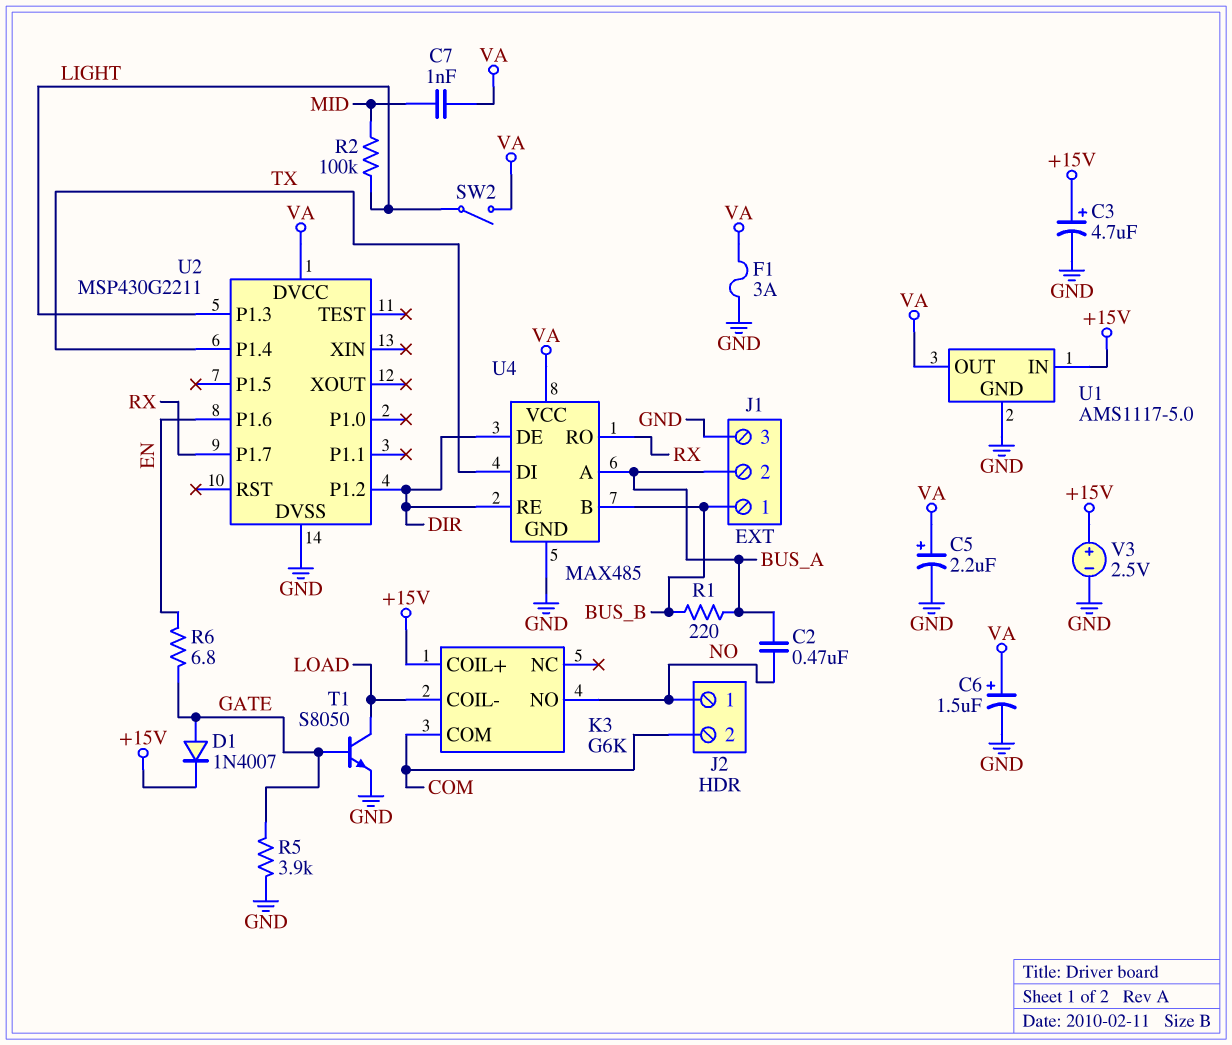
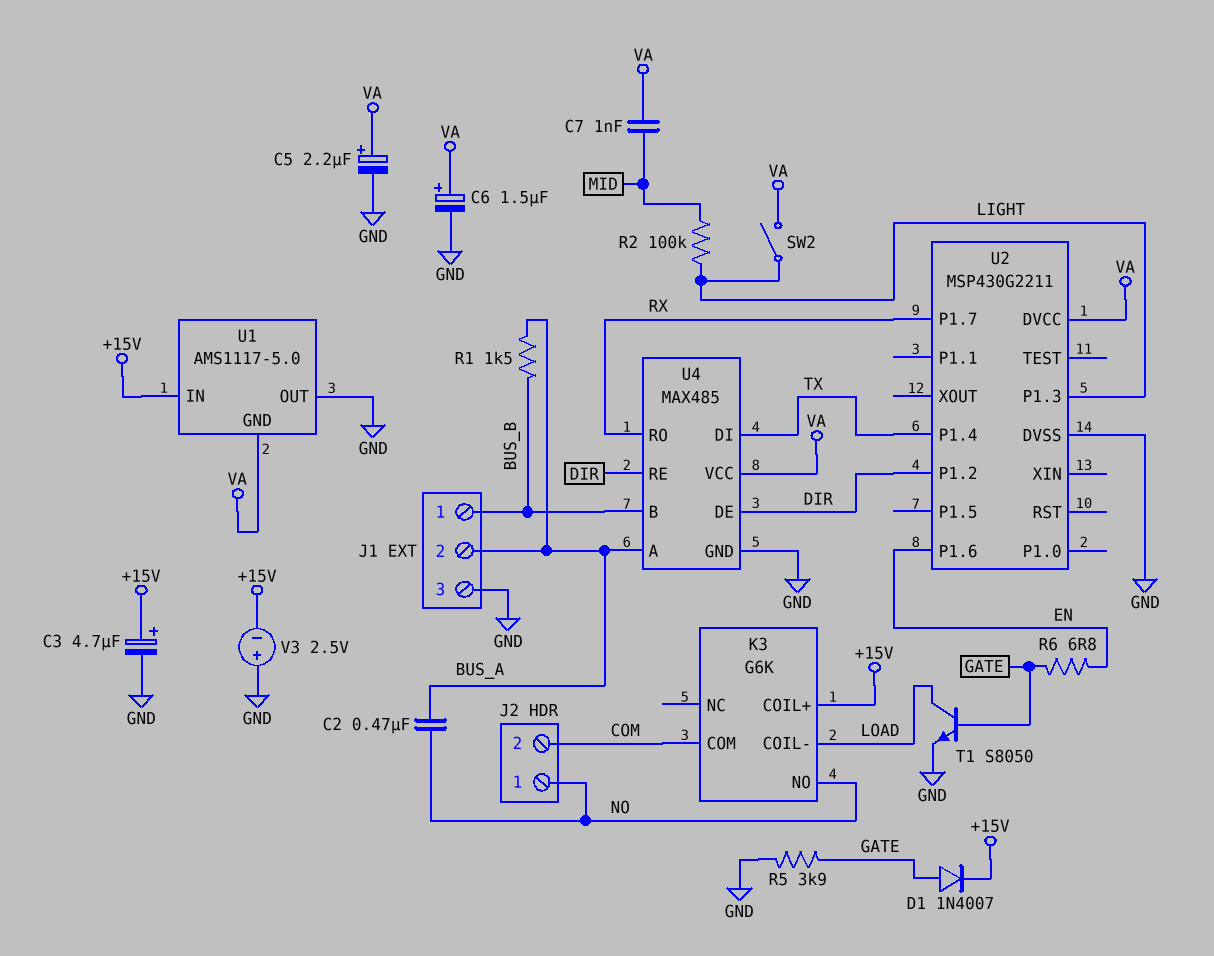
F1: 3A (GND, VA) -> none
R1: 220 (BUS_A, BUS_B) -> 1.5k (BUS_A, BUS_B)
U1 pin GND: GND -> VA
U1 pin OUT: VA -> GND
V3: 2.5V (plus +15V, minus GND) -> 2.5V (plus GND, minus +15V)

